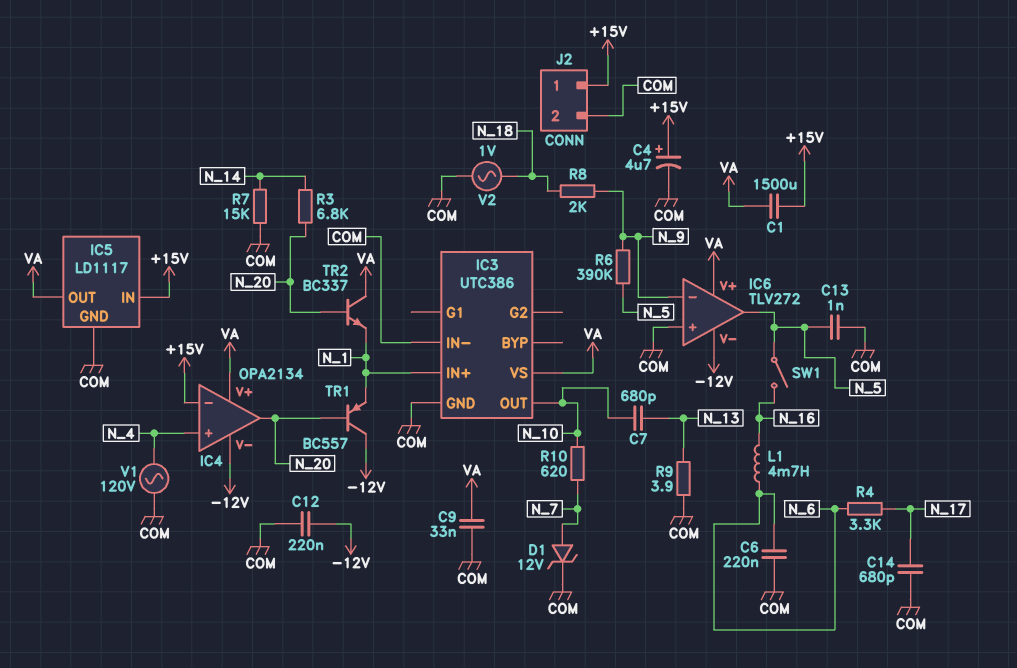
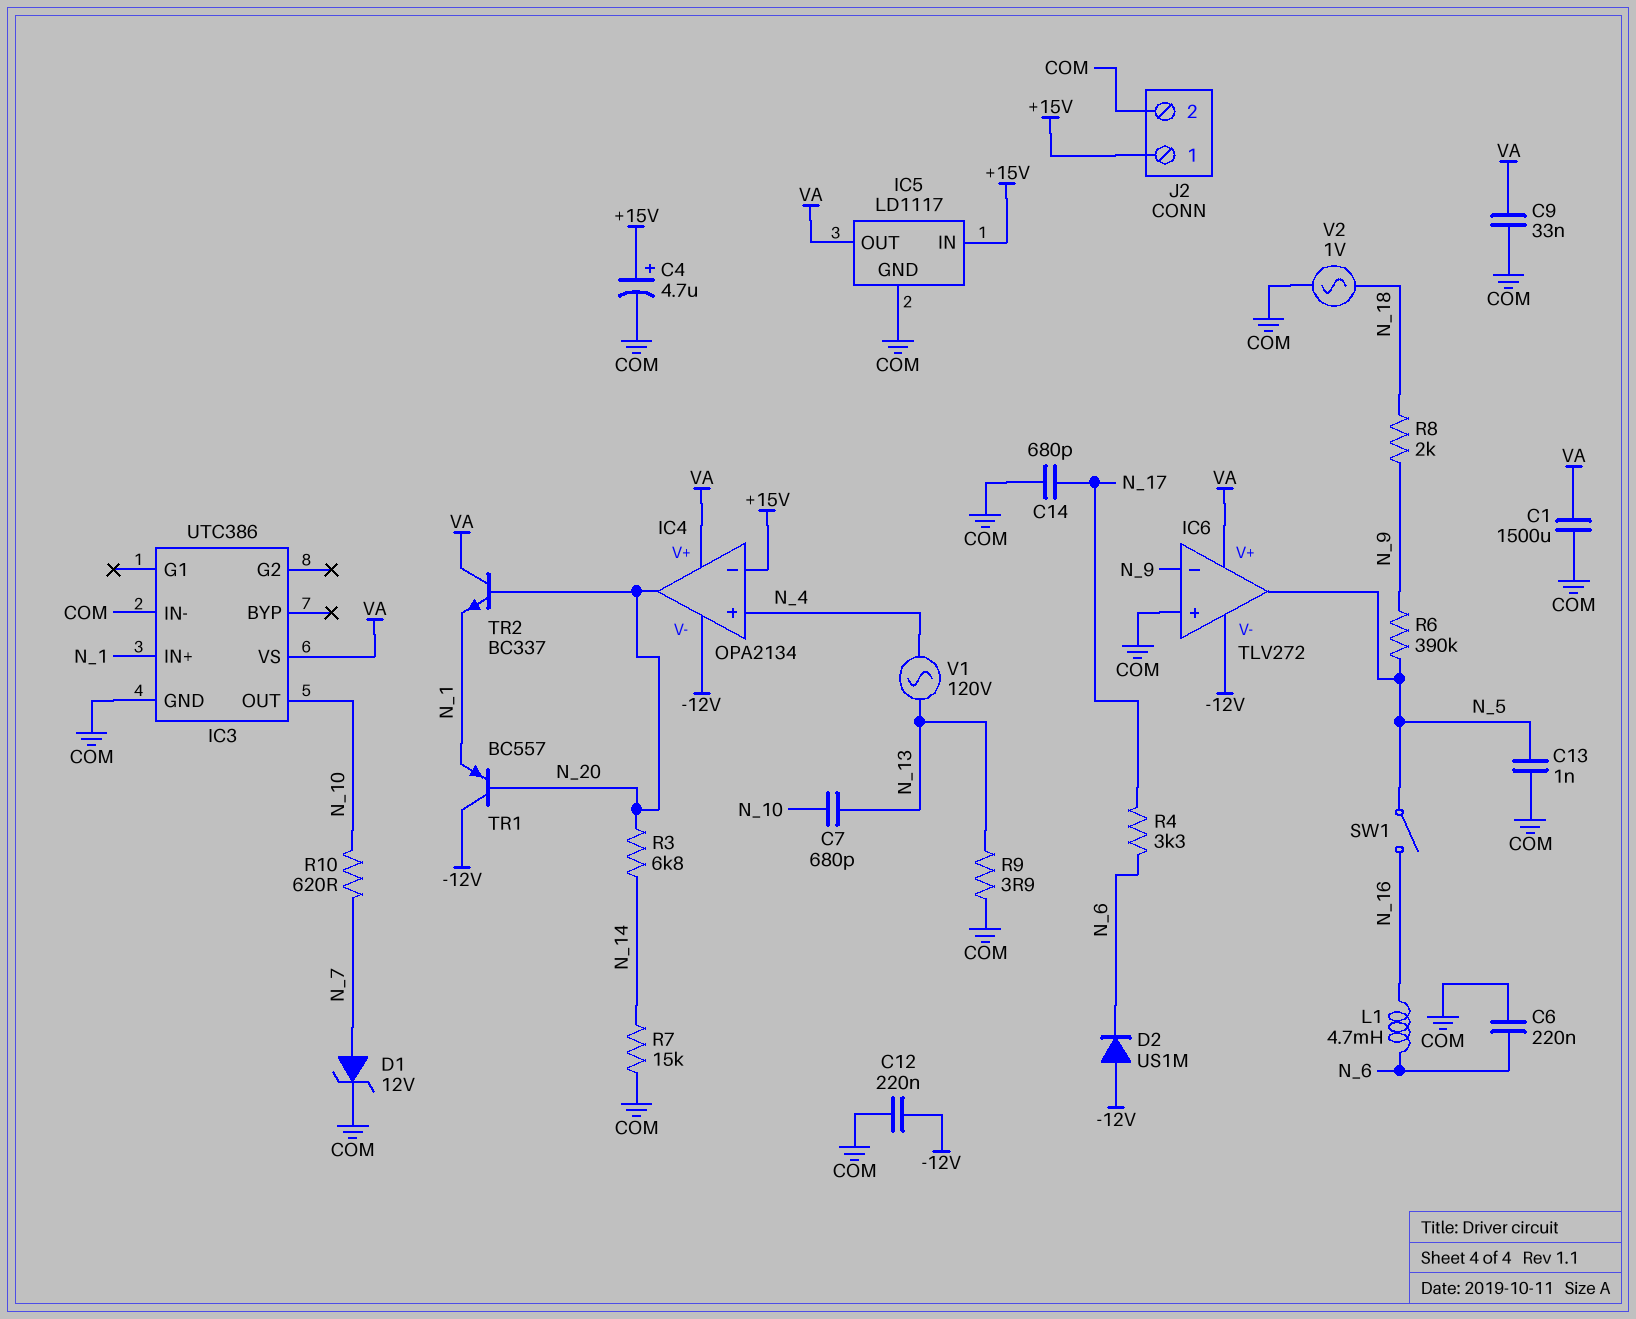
C1: 1500uF (+15V, VA) -> 1500uF (COM, VA)
D2: none -> diode US1M (A -12V, K N_6)
V1: AC 120V (COM, N_4) -> AC 120V (N_4, N_13)

